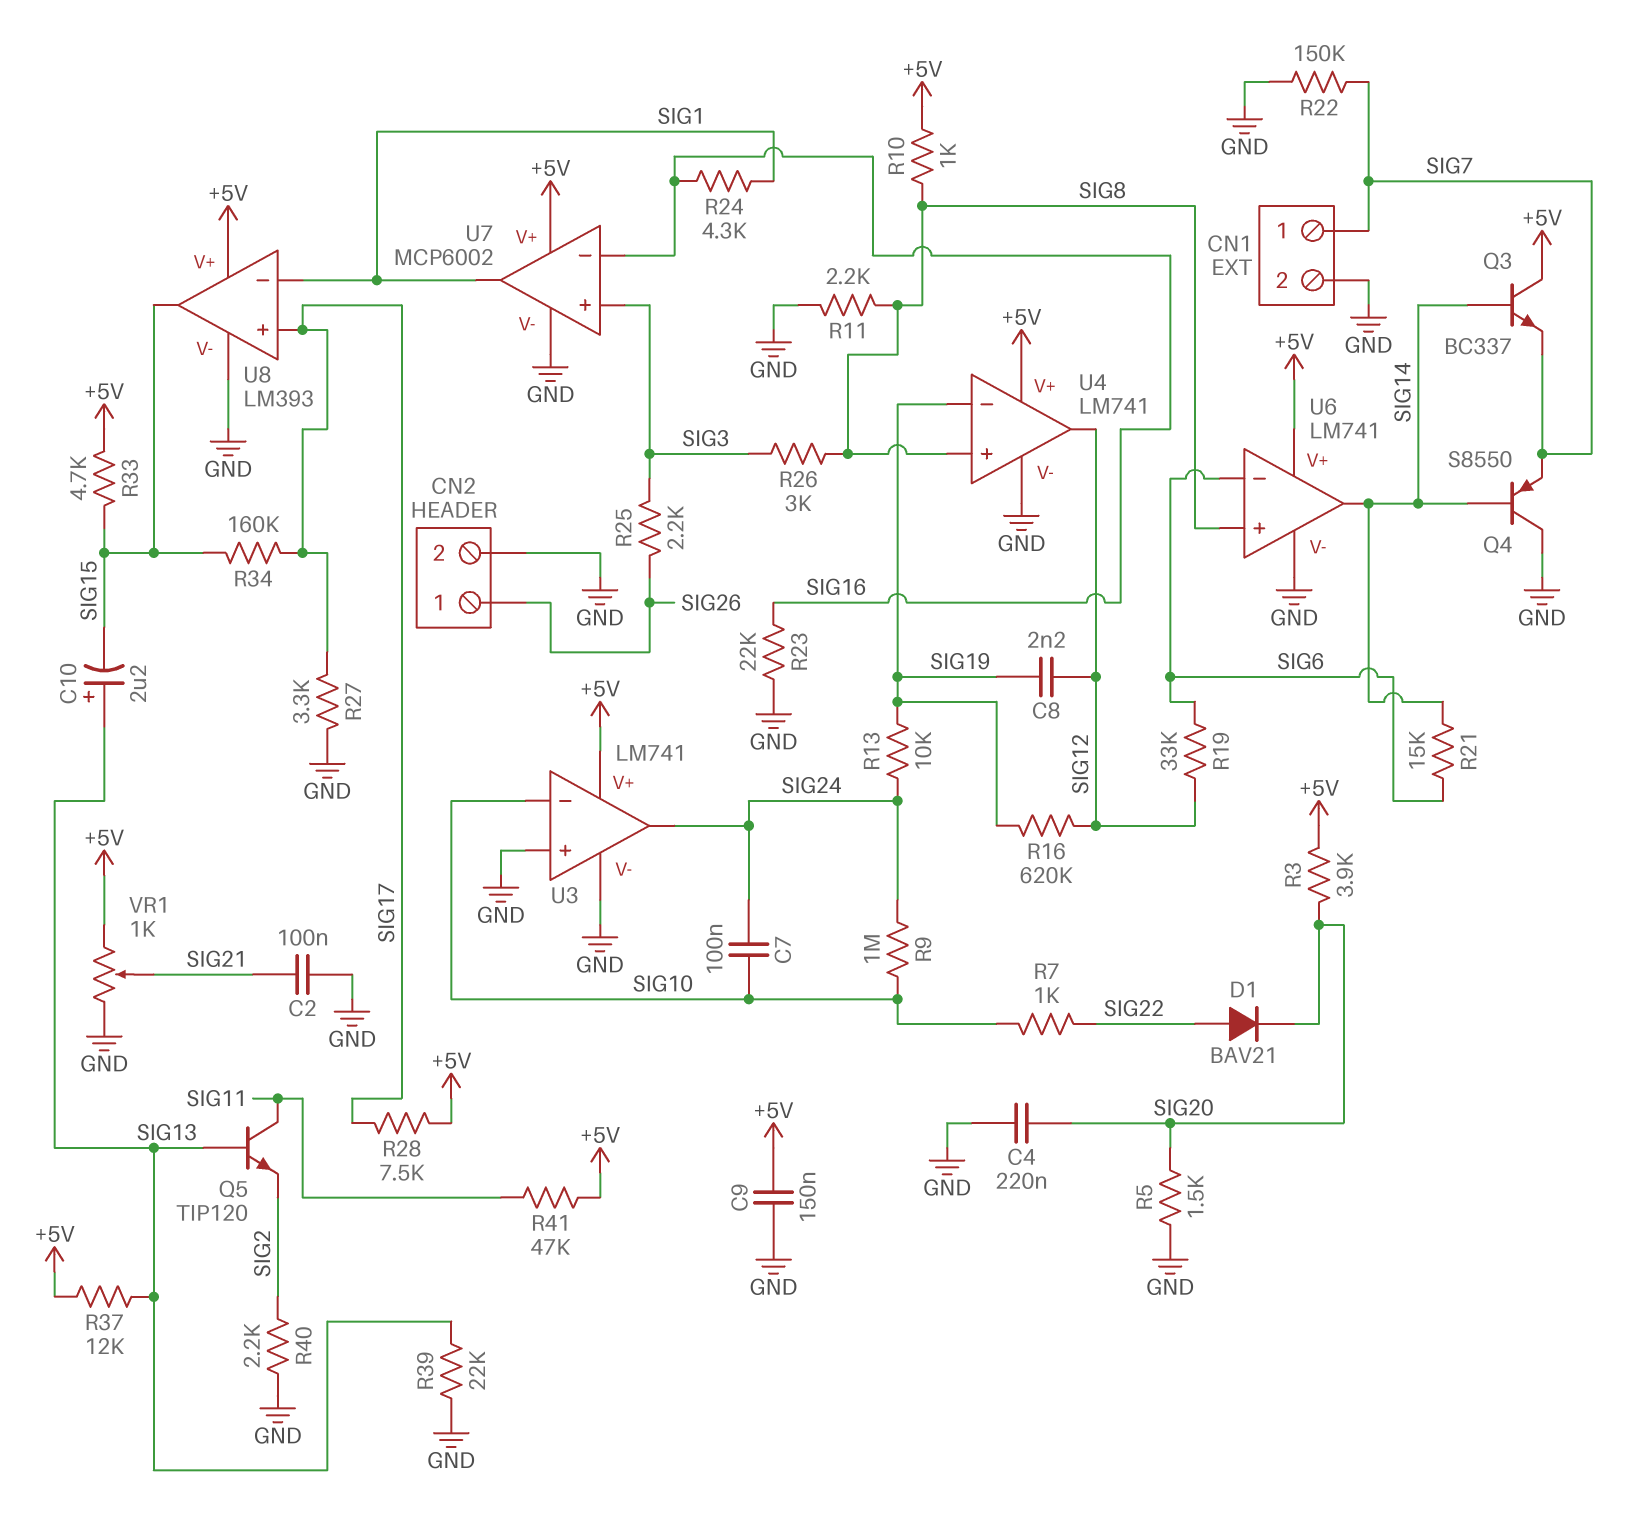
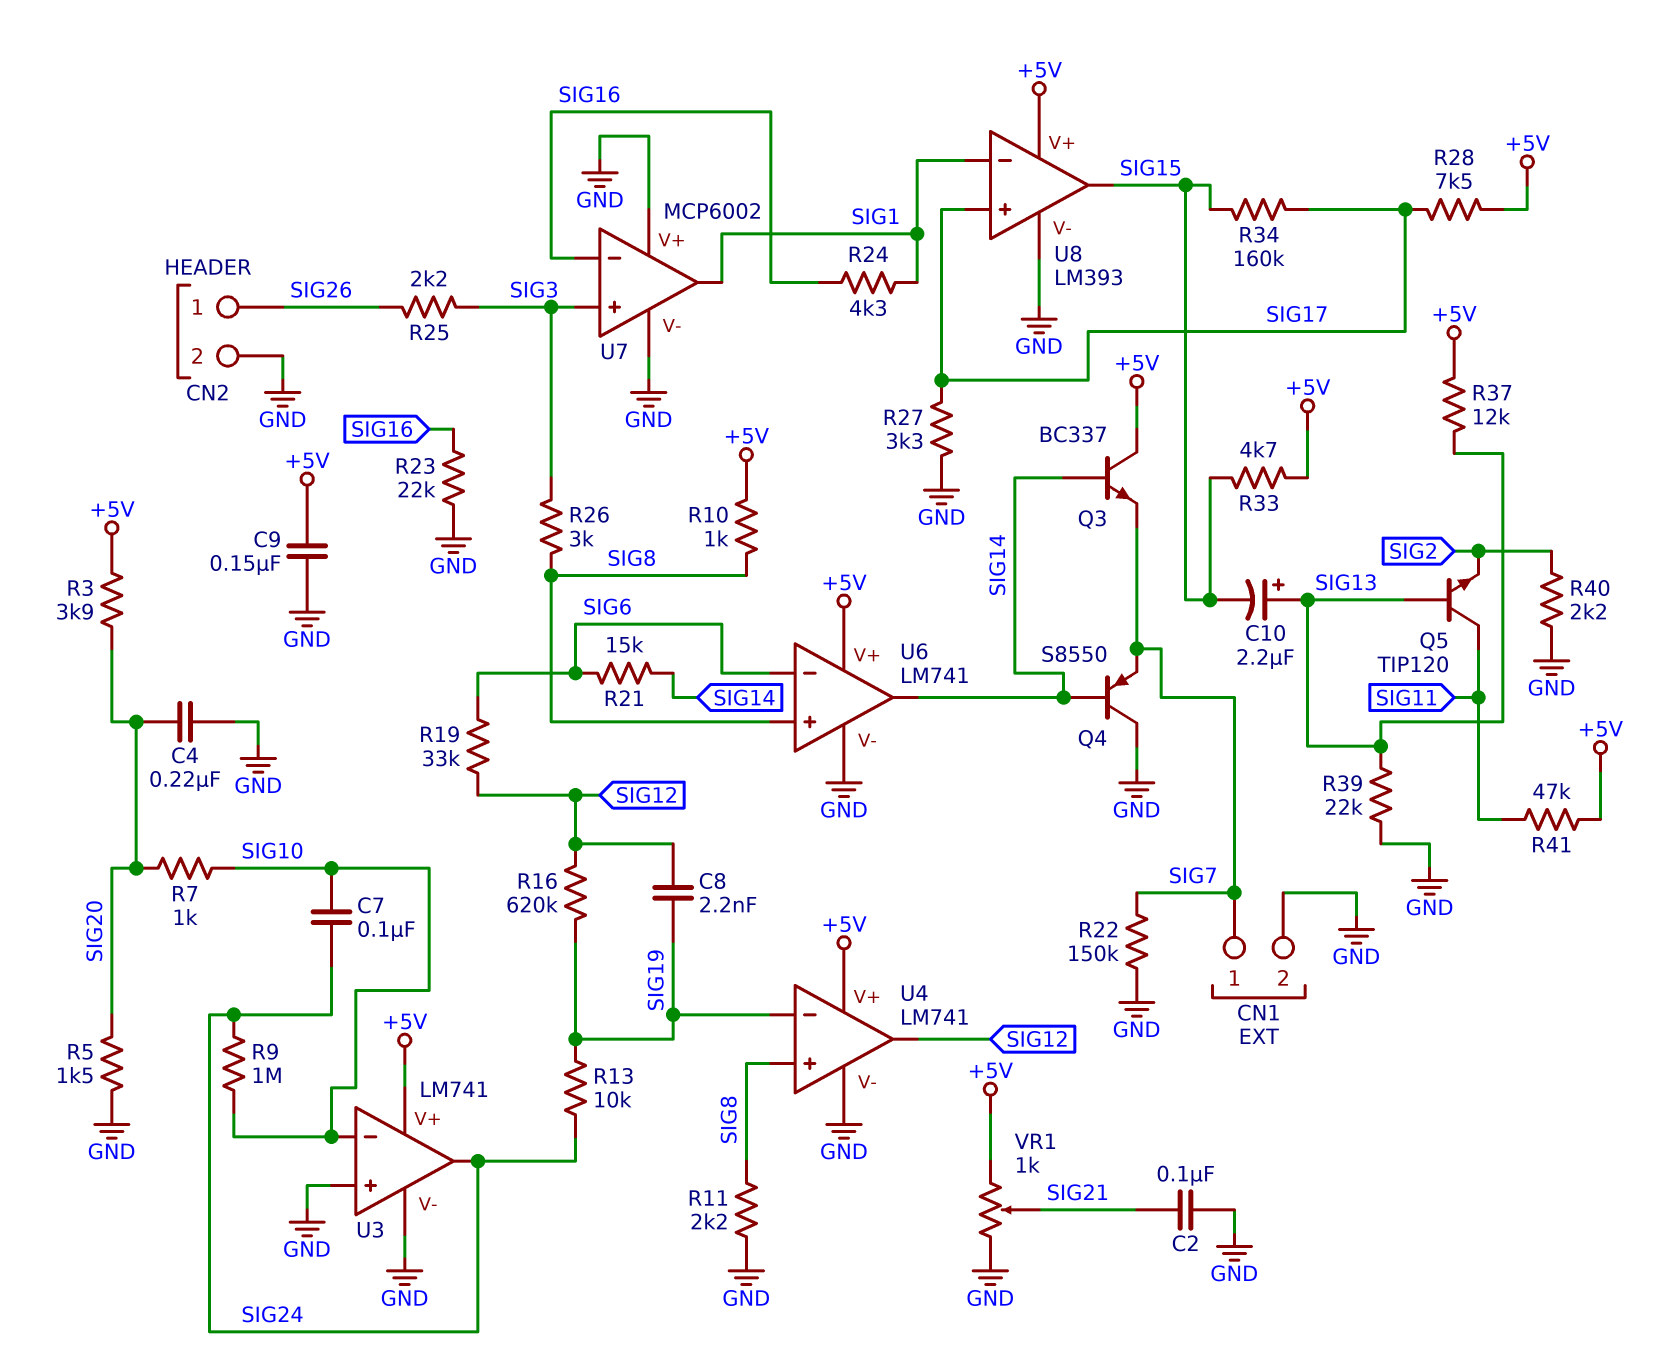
D1: diode BAV21 (A SIG22, K SIG20) -> none
R7: 1k (SIG10, SIG22) -> 1k (SIG10, SIG20)
U7 pin V+: +5V -> GND

